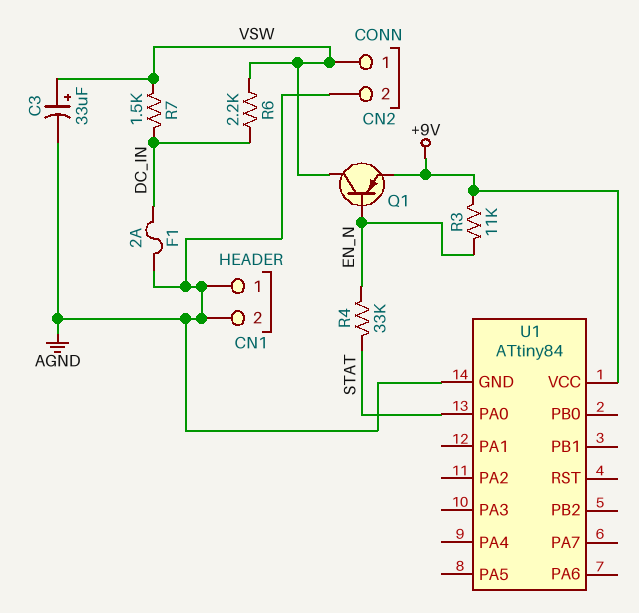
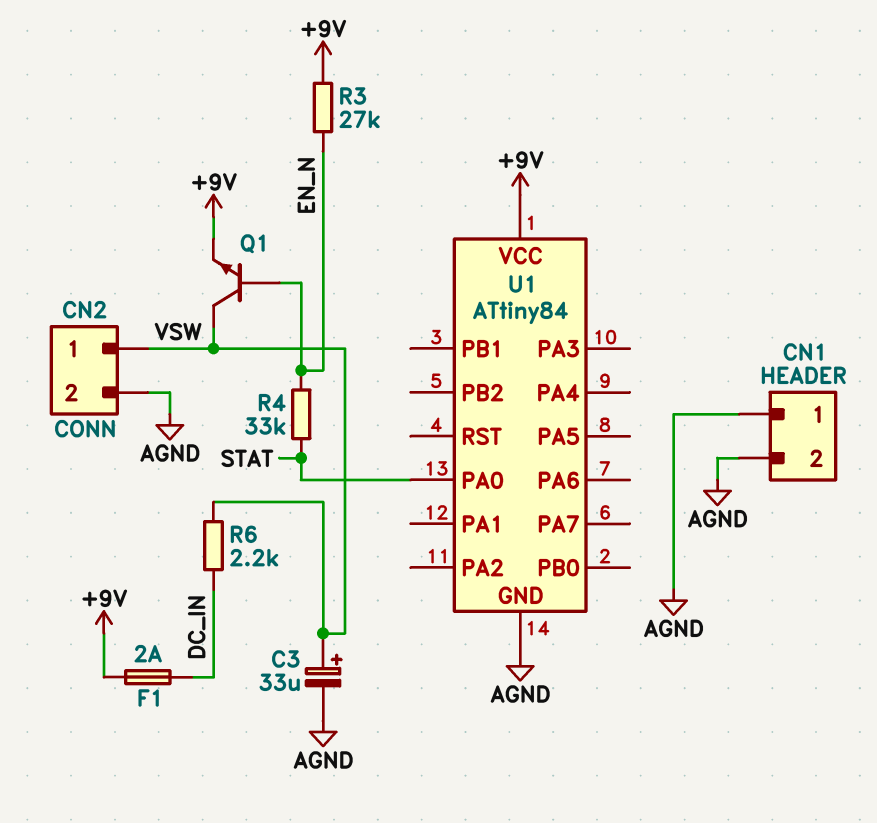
F1: 2A (AGND, DC_IN) -> 2A (+9V, DC_IN)
Q1: PNP (B EN_N, C VSW, E +9V) -> NPN (B EN_N, C VSW, E +9V)
R3: 11k (+9V, EN_N) -> 27k (+9V, EN_N)
R7: 1.5k (DC_IN, VSW) -> none

